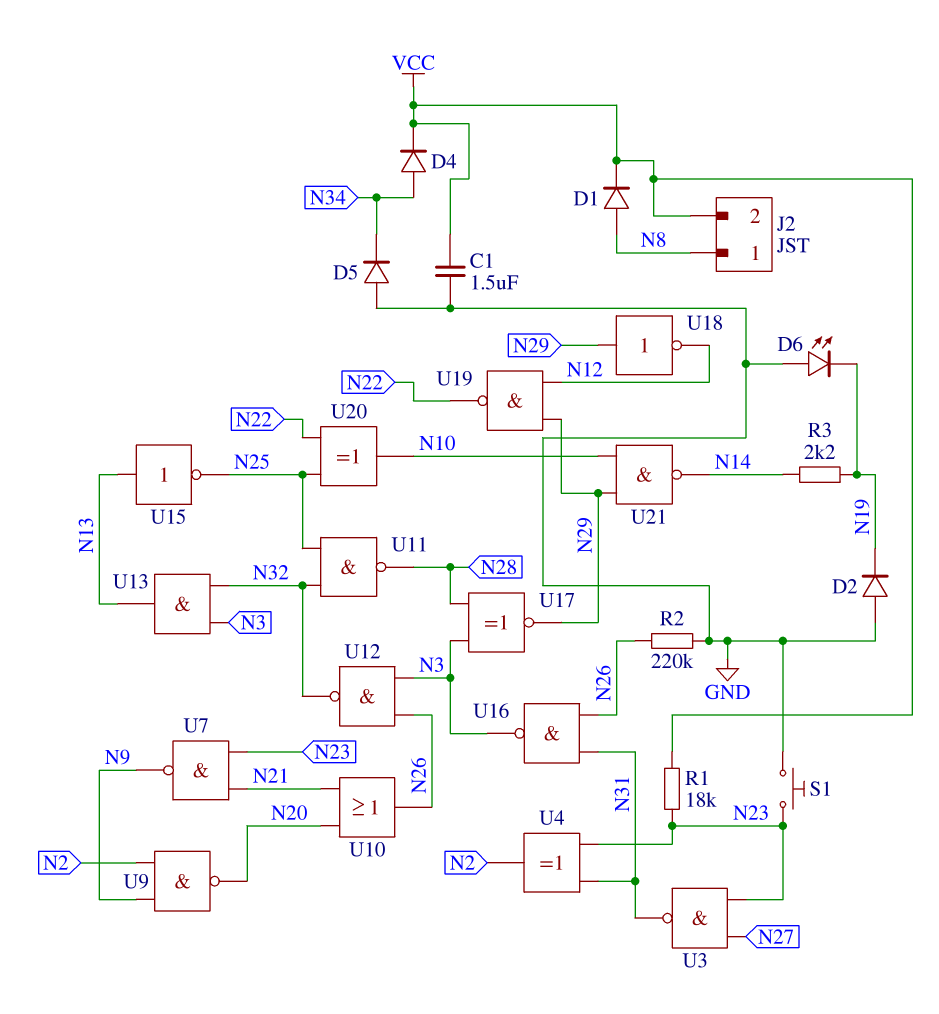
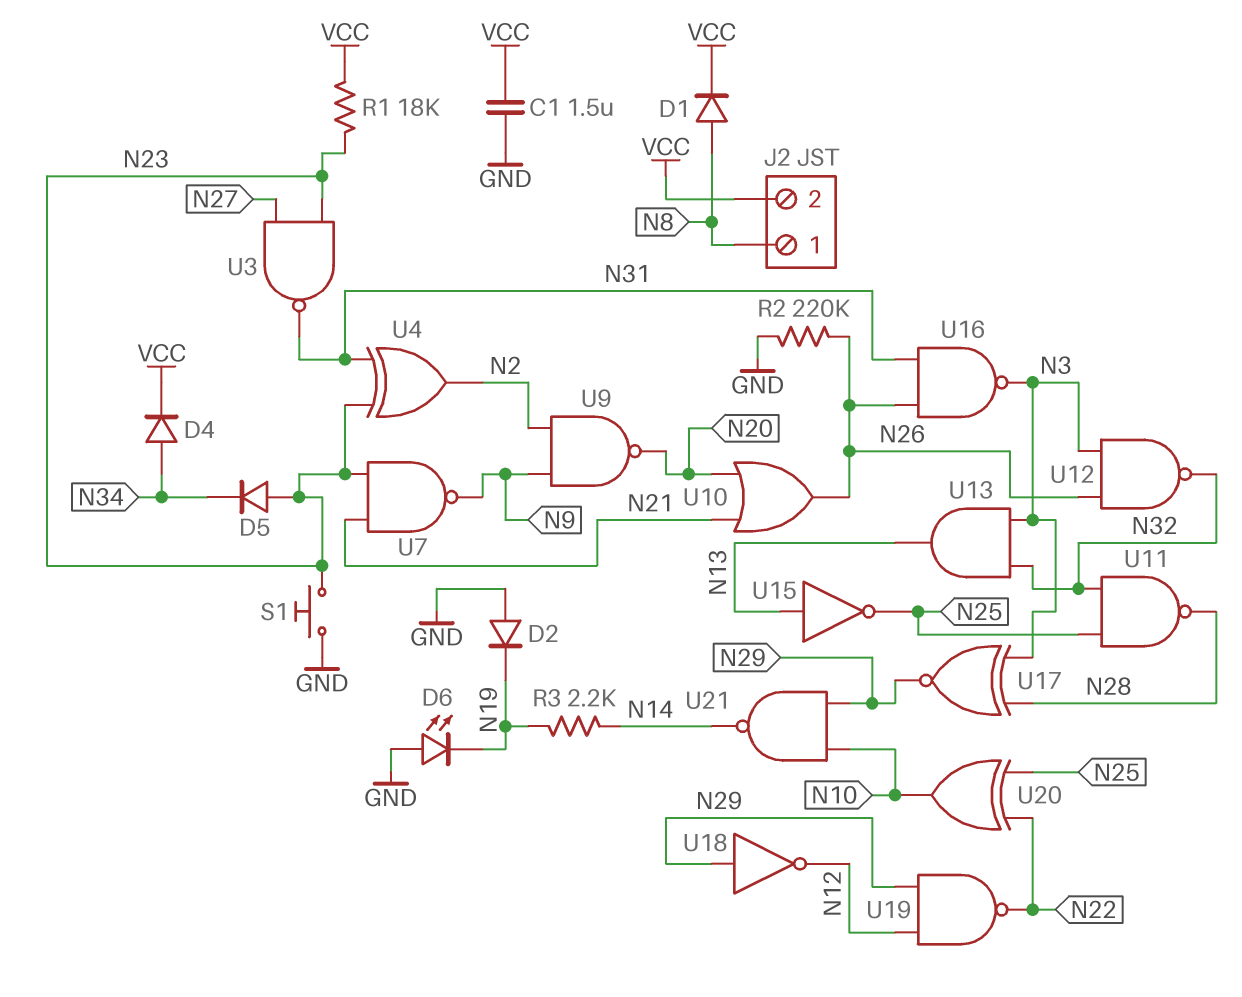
D5: diode (A GND, K N34) -> diode (A N23, K N34)

